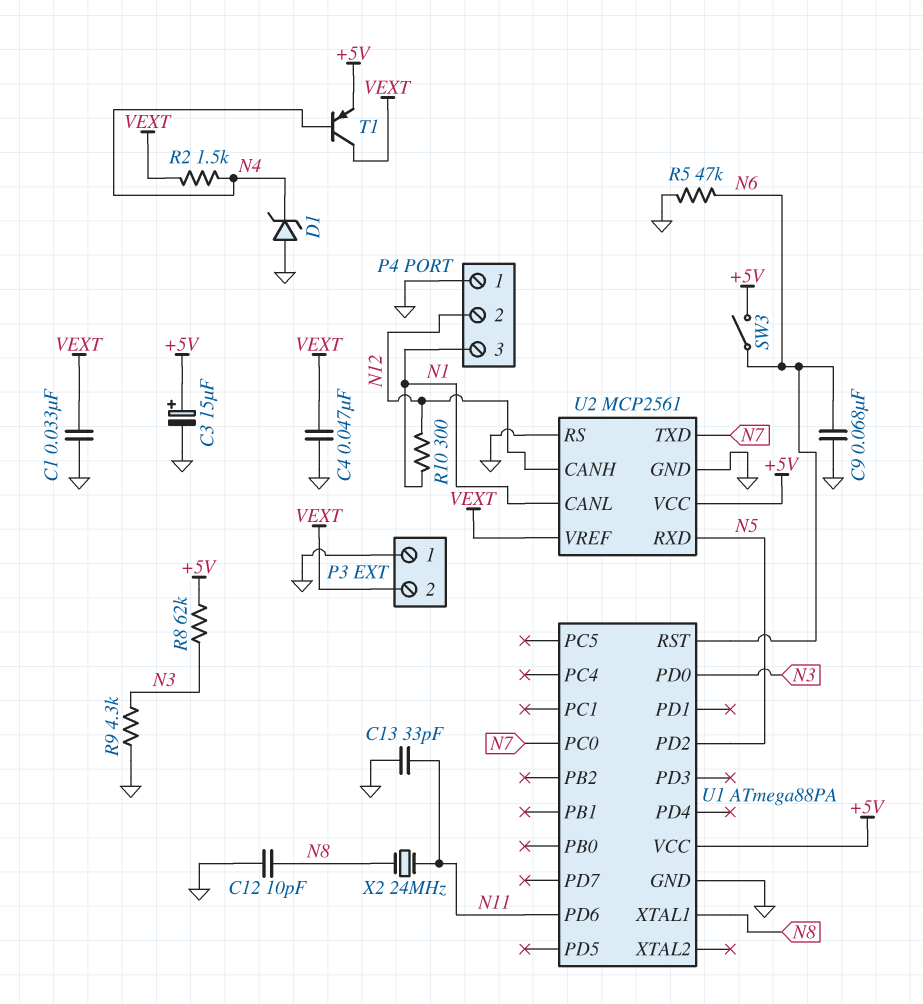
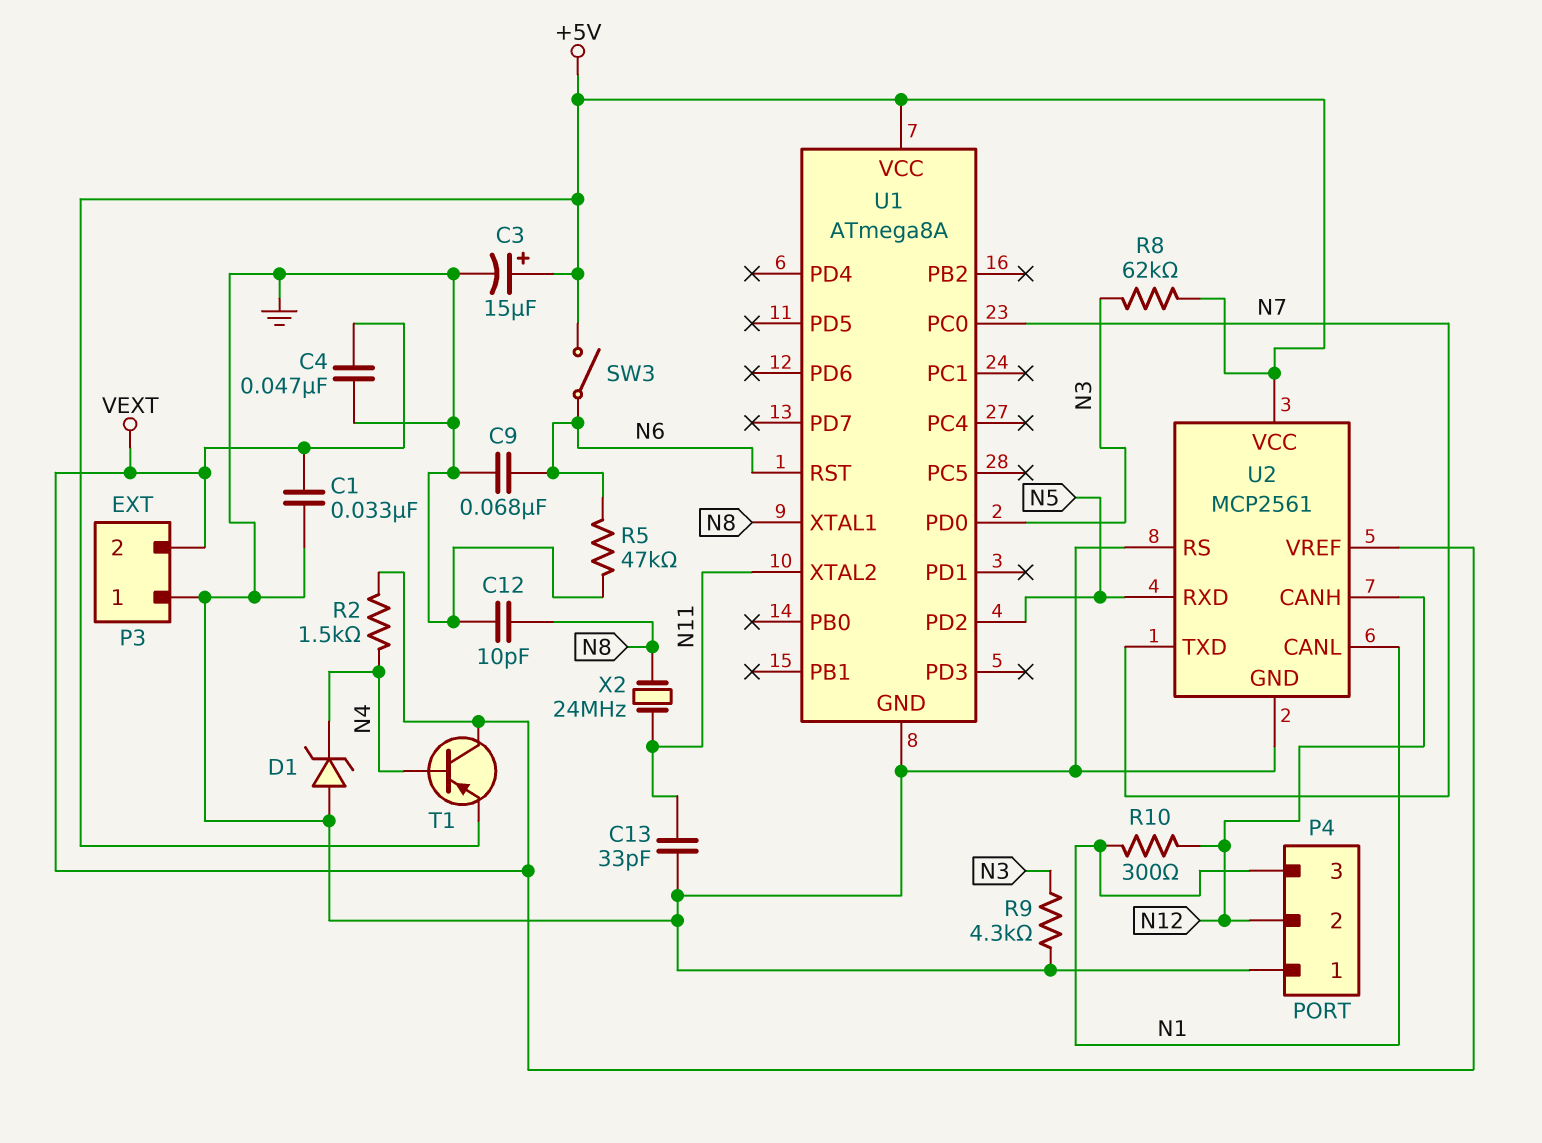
U1: ATmega88PA -> ATmega8A
U1 pin PD6: N11 -> none
U1 pin XTAL2: none -> N11

